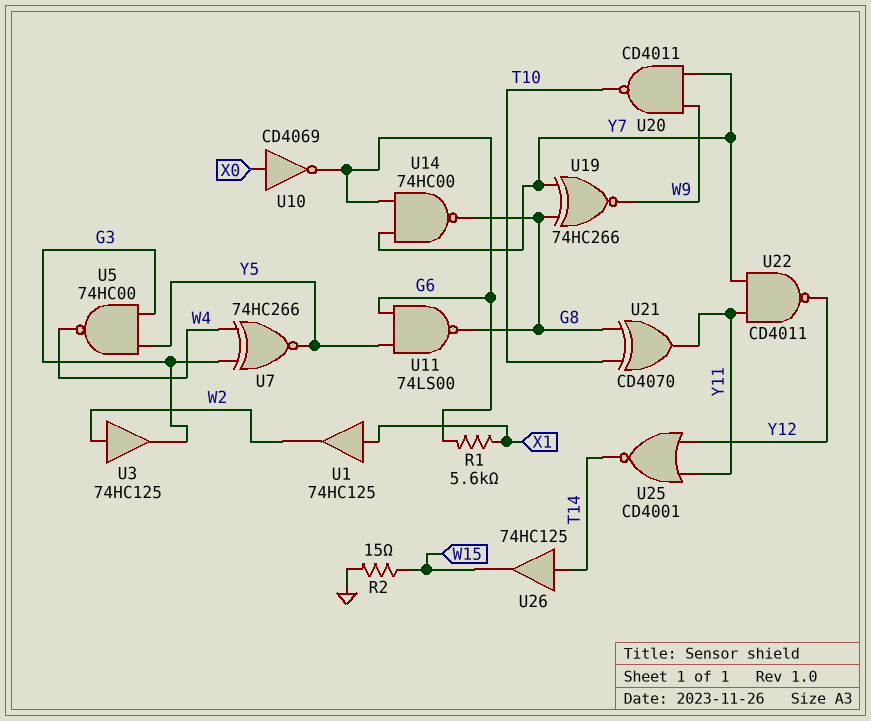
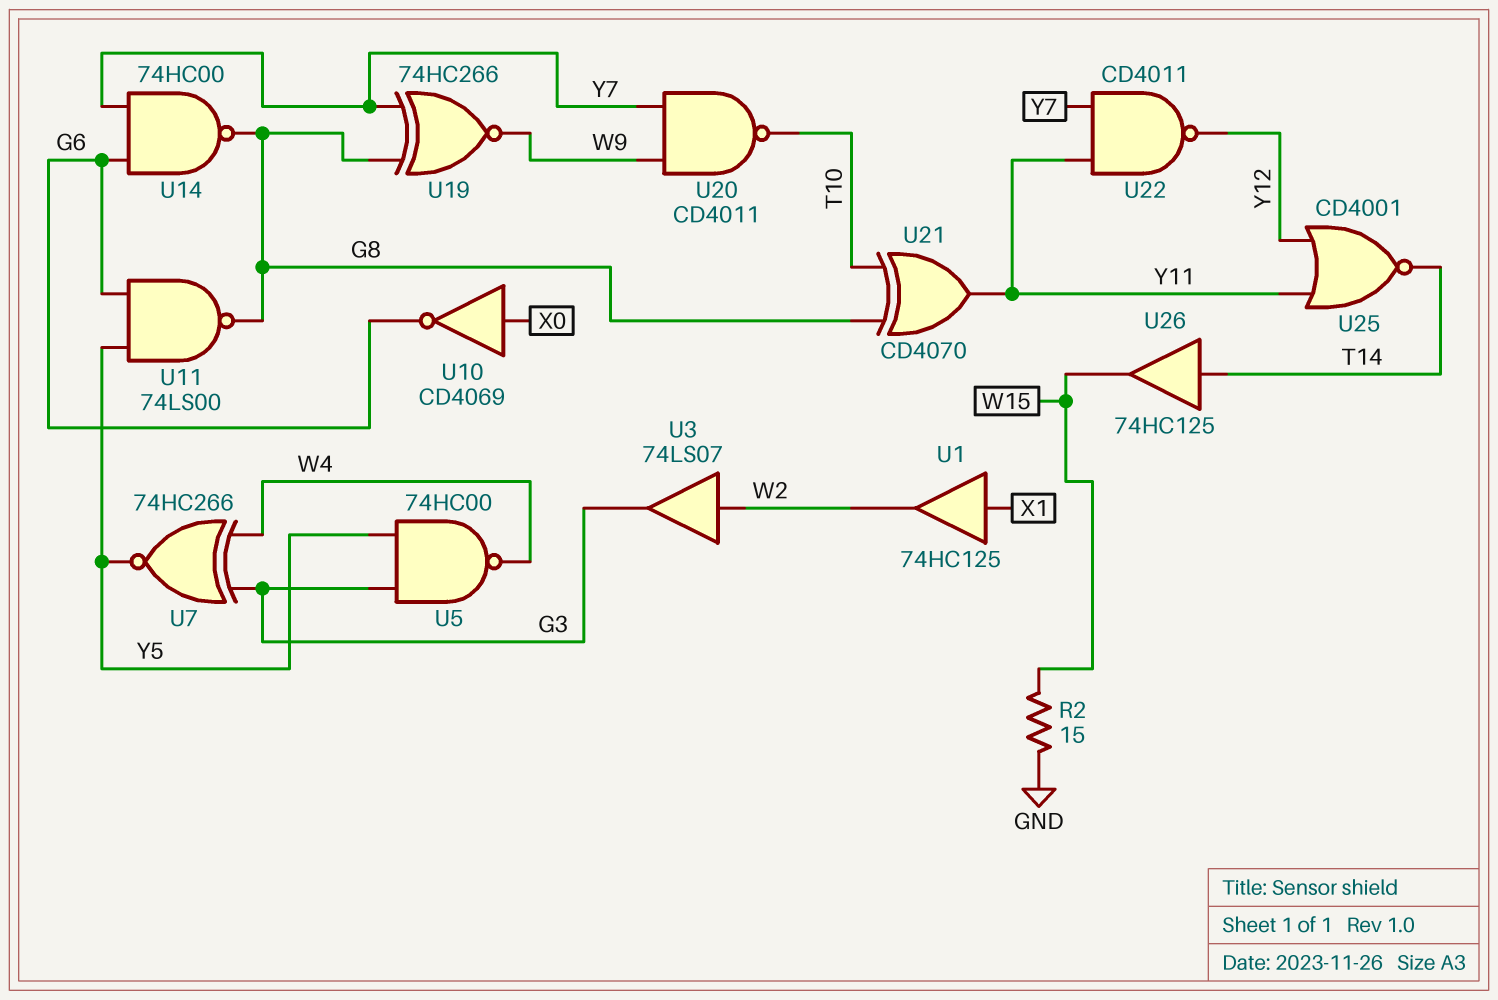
R1: 5.6k (G6, X1) -> none
U3: buffer 74HC125 (in W2, out G3) -> buffer 74LS07 (in W2, out G3)

